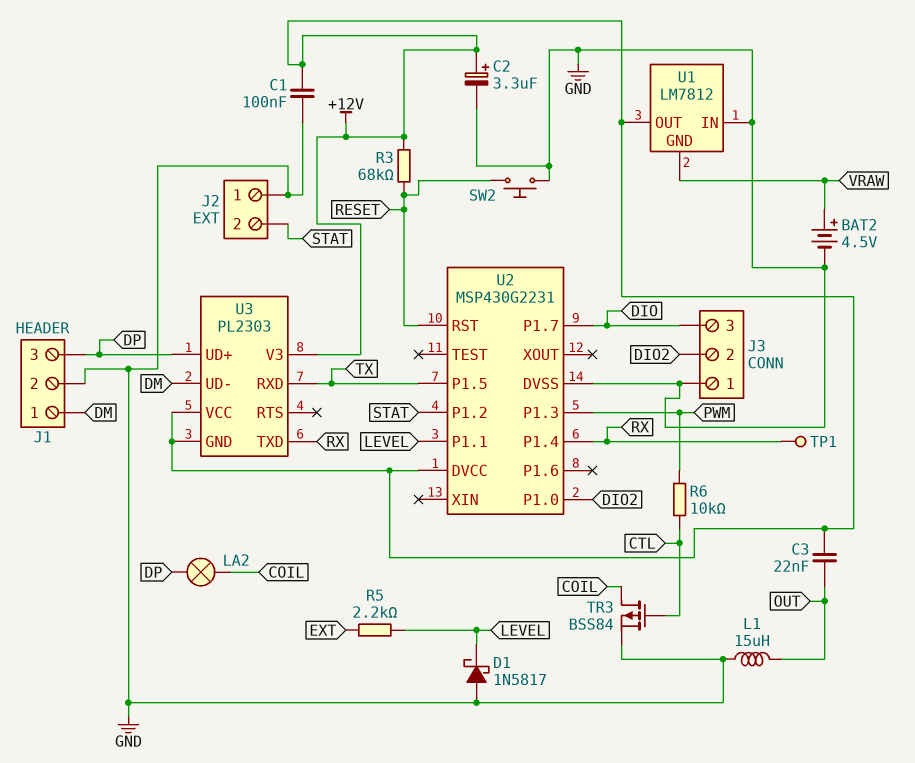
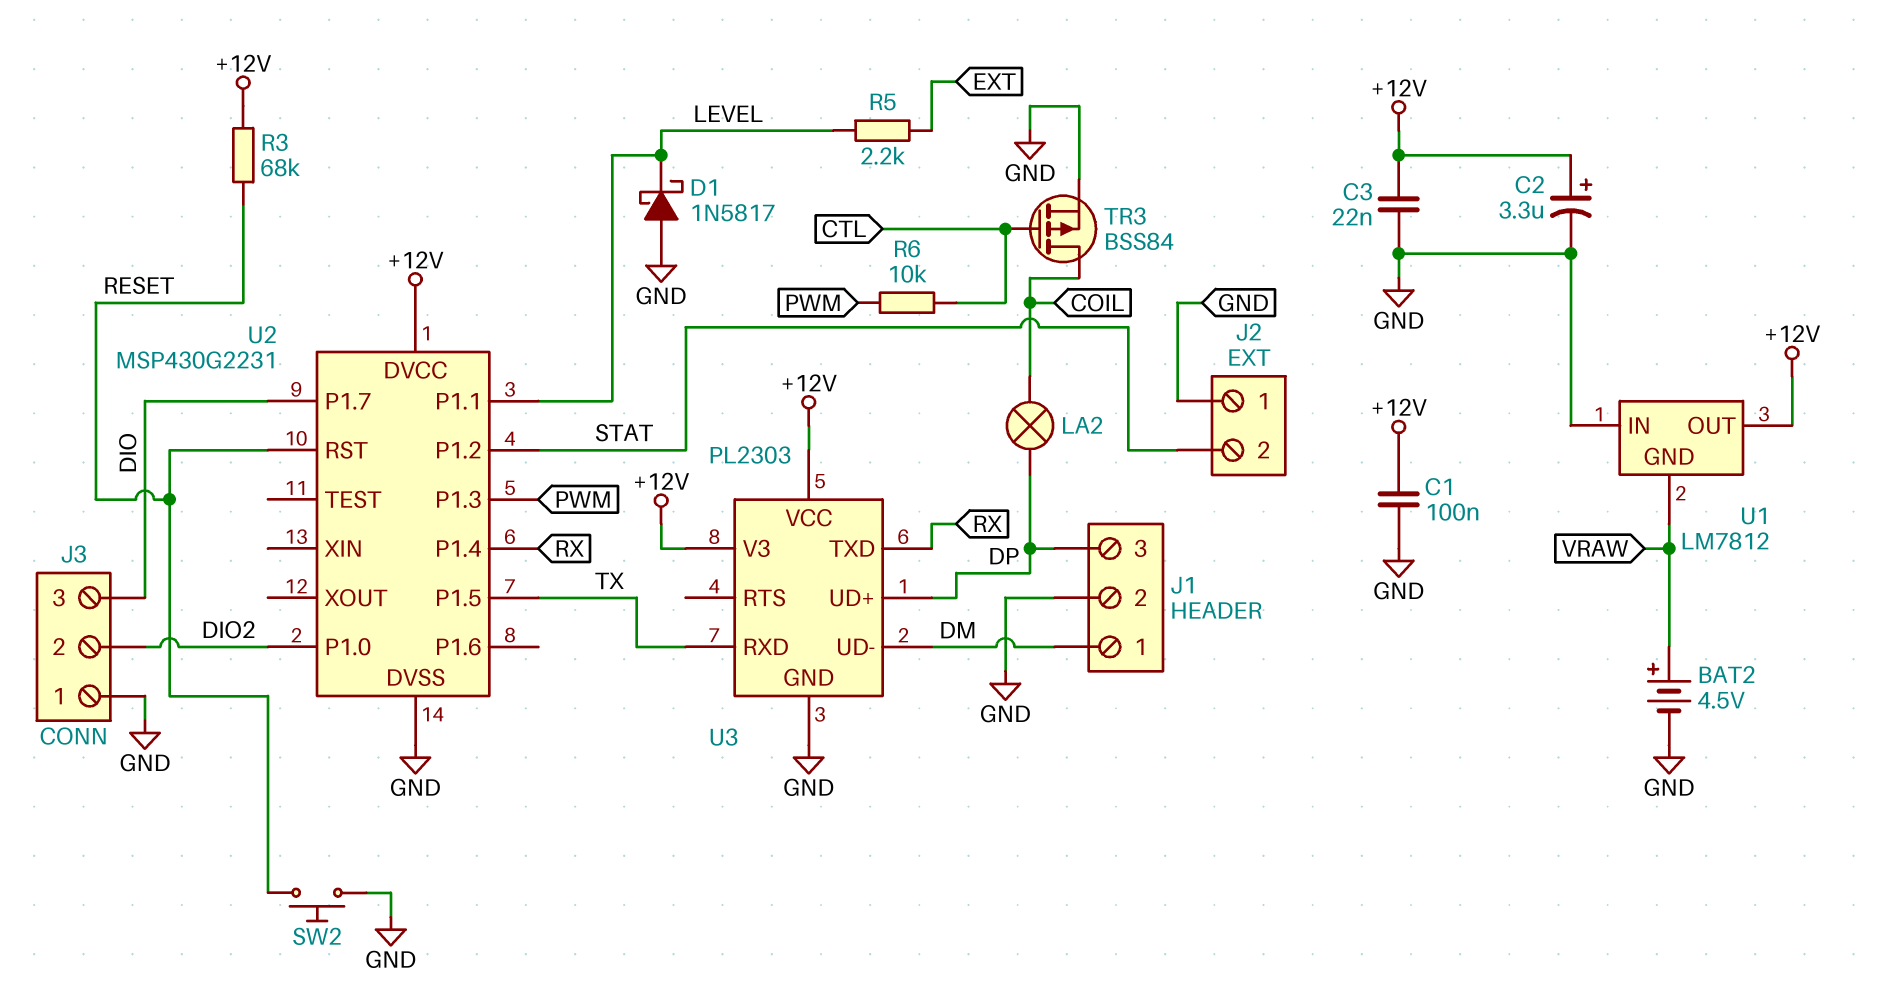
C3: 22nF (+12V, OUT) -> 22nF (+12V, GND)
L1: 15uH (GND, OUT) -> none
TP1: test point (RX) -> none
U3 pin GND: +12V -> GND

